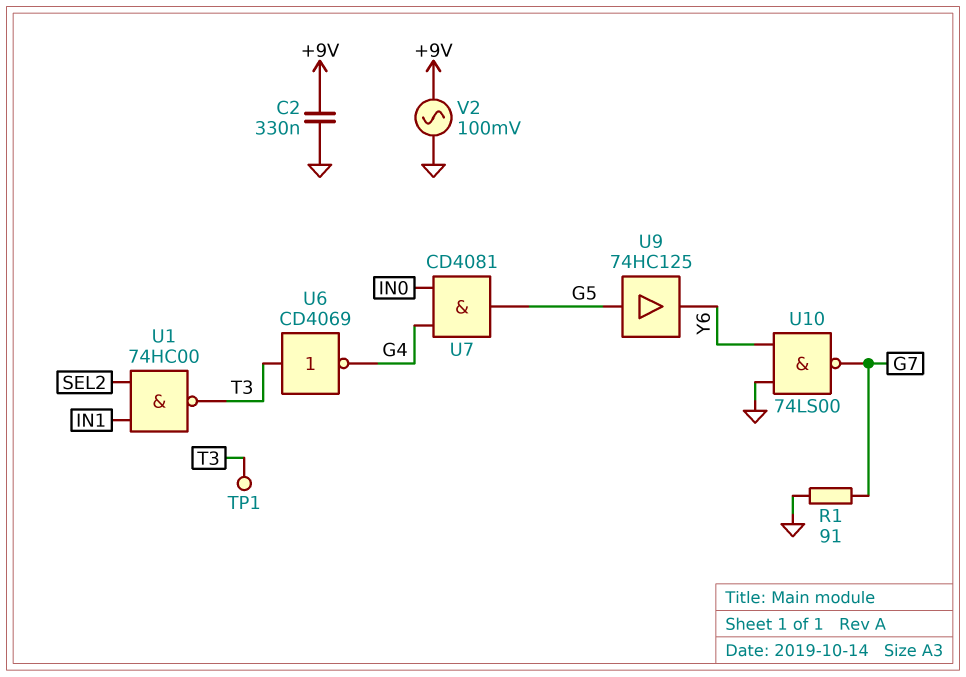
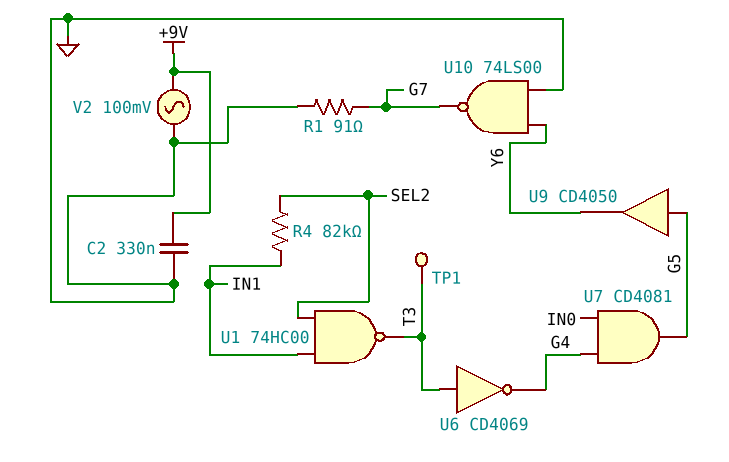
R4: none -> 82k (IN1, SEL2)
U9: buffer 74HC125 (in G5, out Y6) -> buffer CD4050 (in G5, out Y6)

